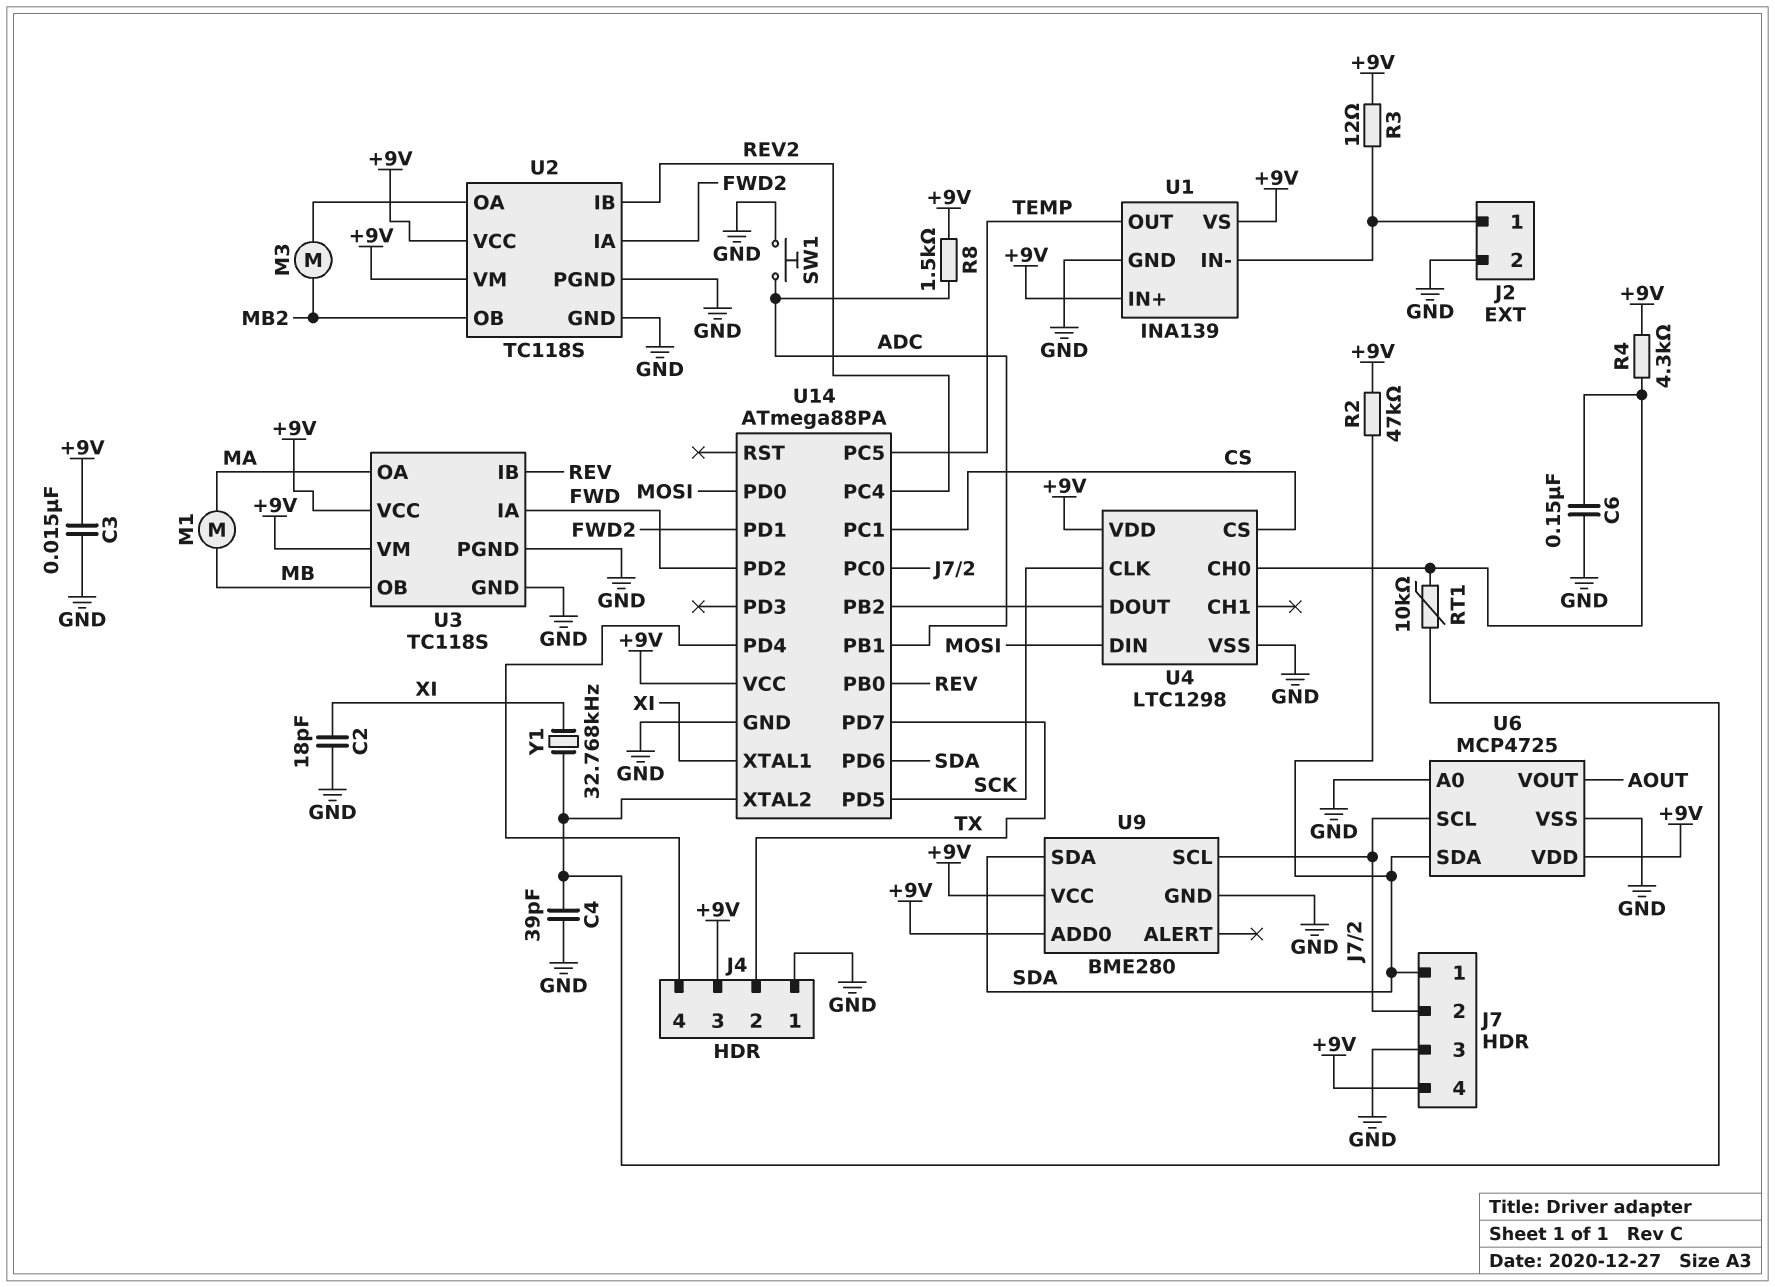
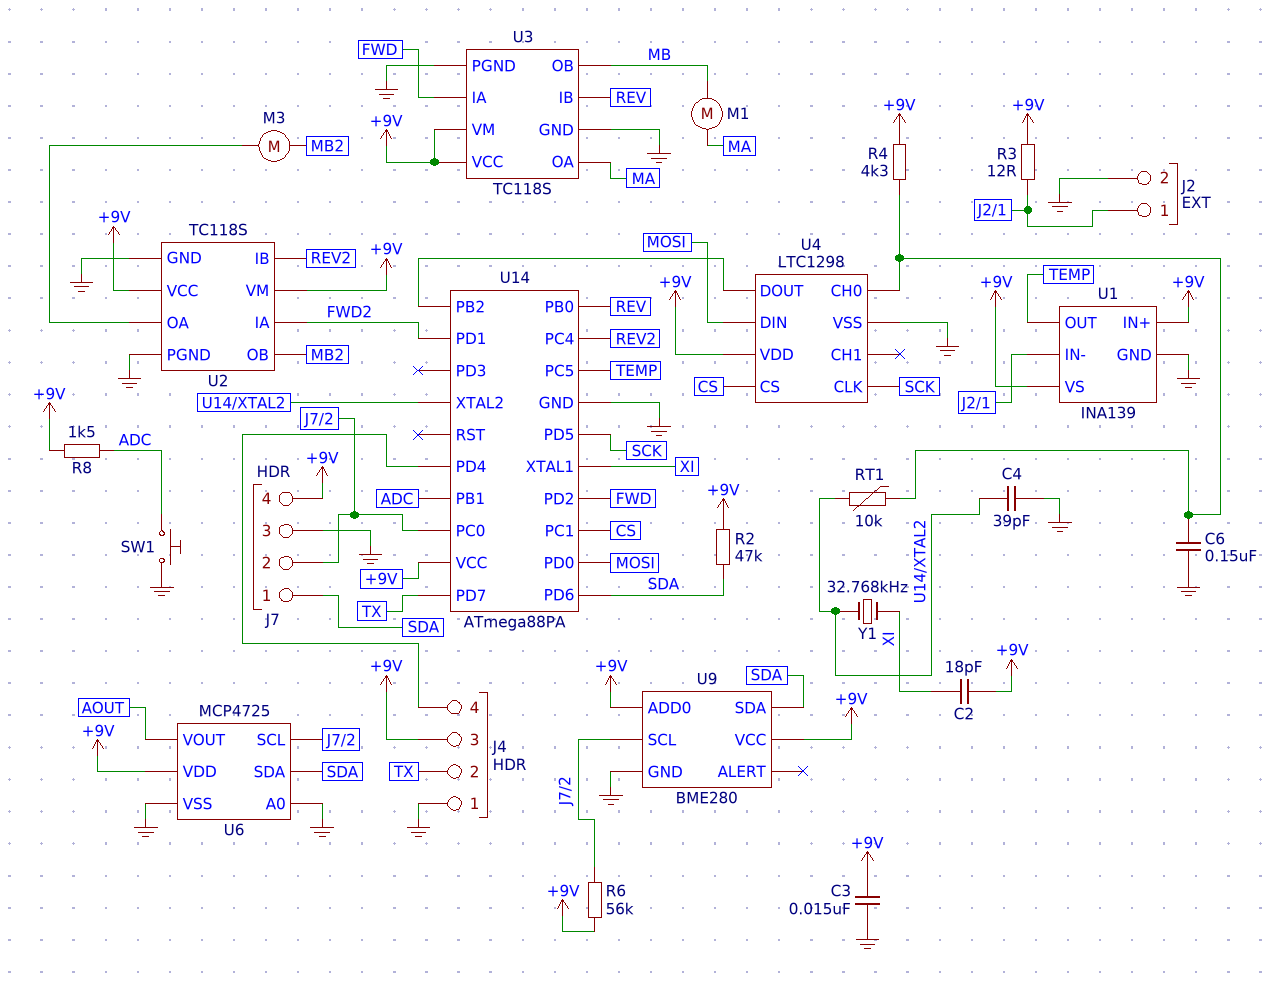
C2: 18pF (GND, XI) -> 18pF (+9V, XI)
R6: none -> 56k (+9V, J7/2)

